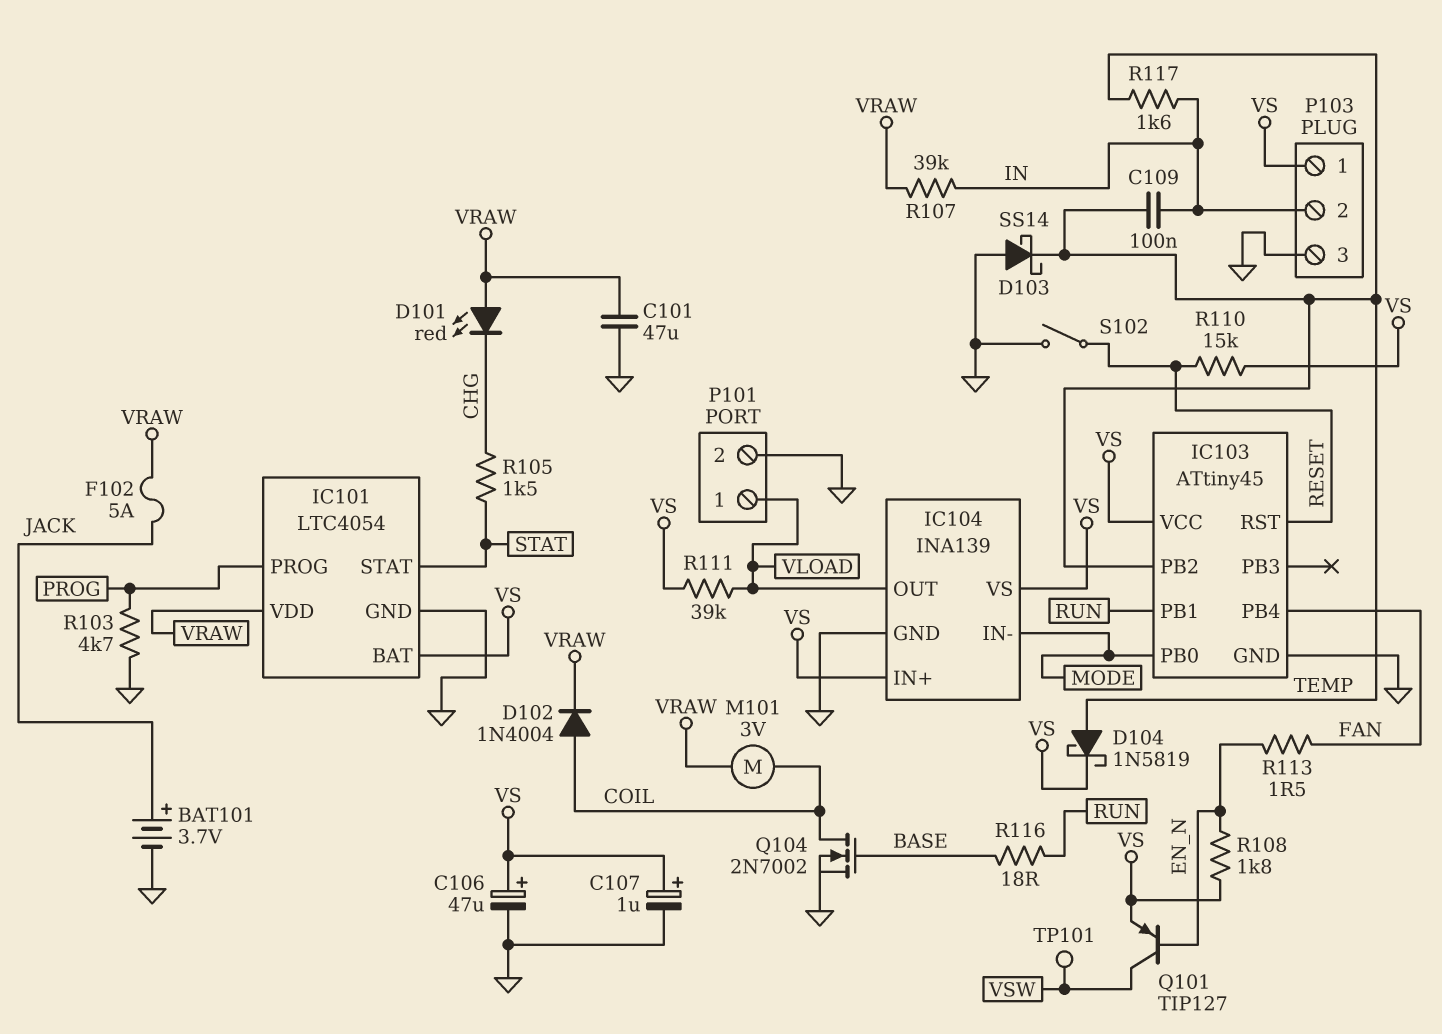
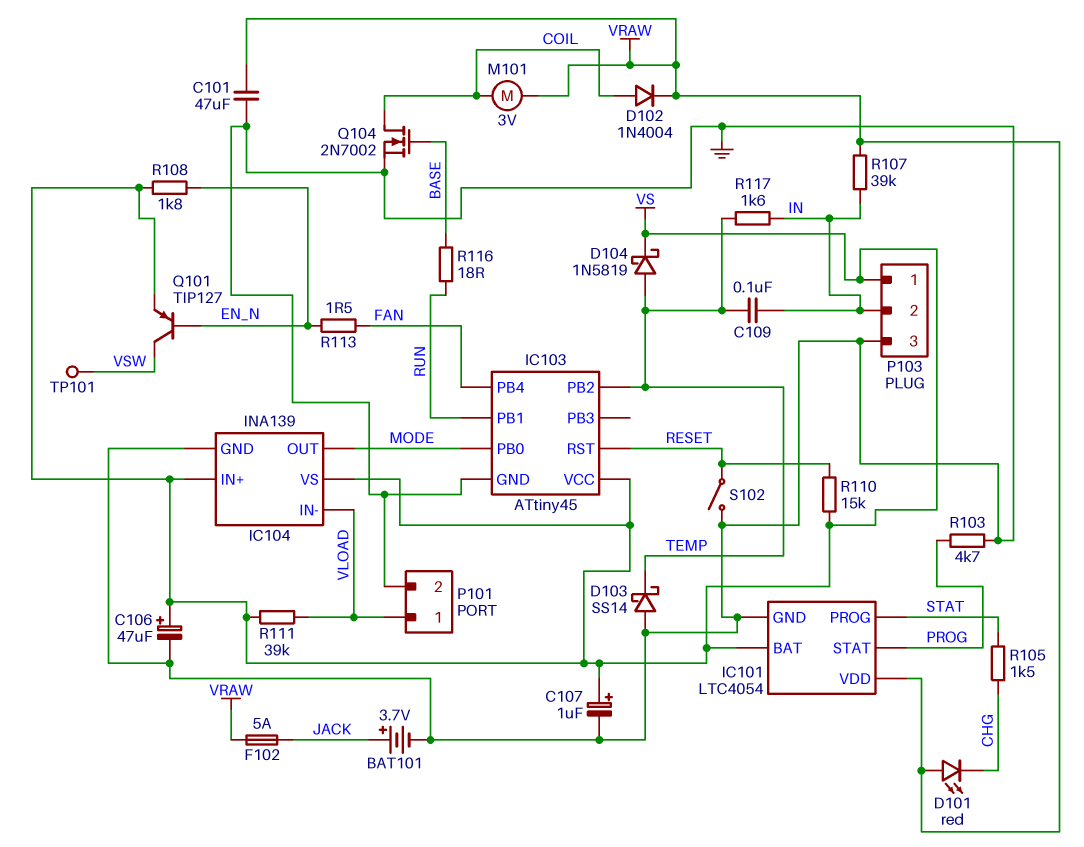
IC101 pin PROG: PROG -> STAT
IC101 pin STAT: STAT -> PROG
IC104 pin IN-: MODE -> VLOAD
IC104 pin OUT: VLOAD -> MODE

